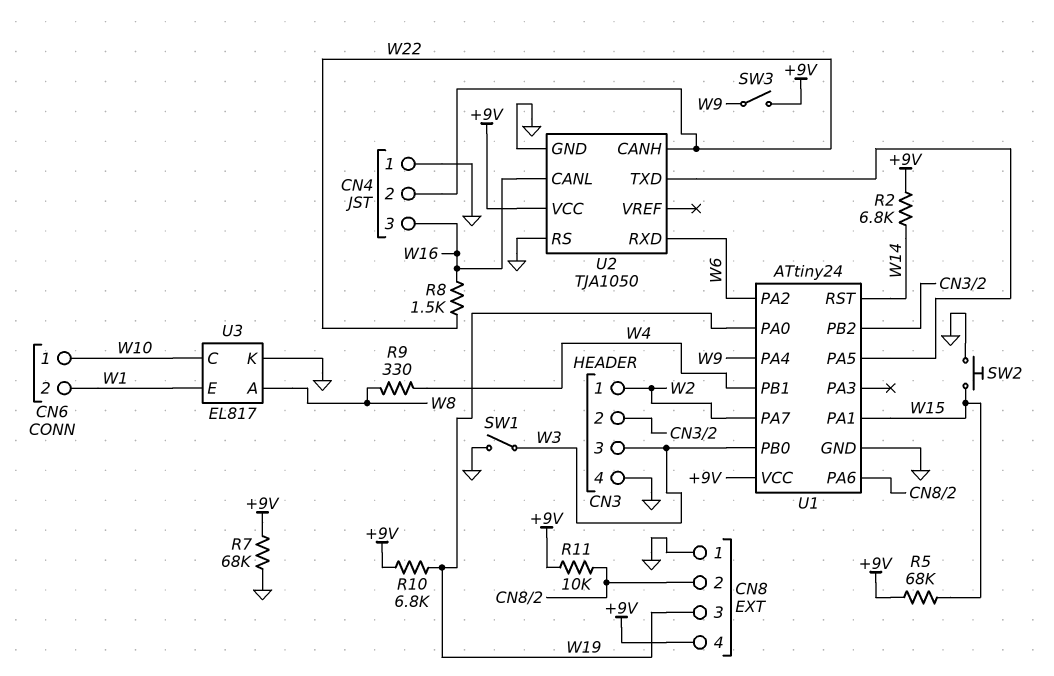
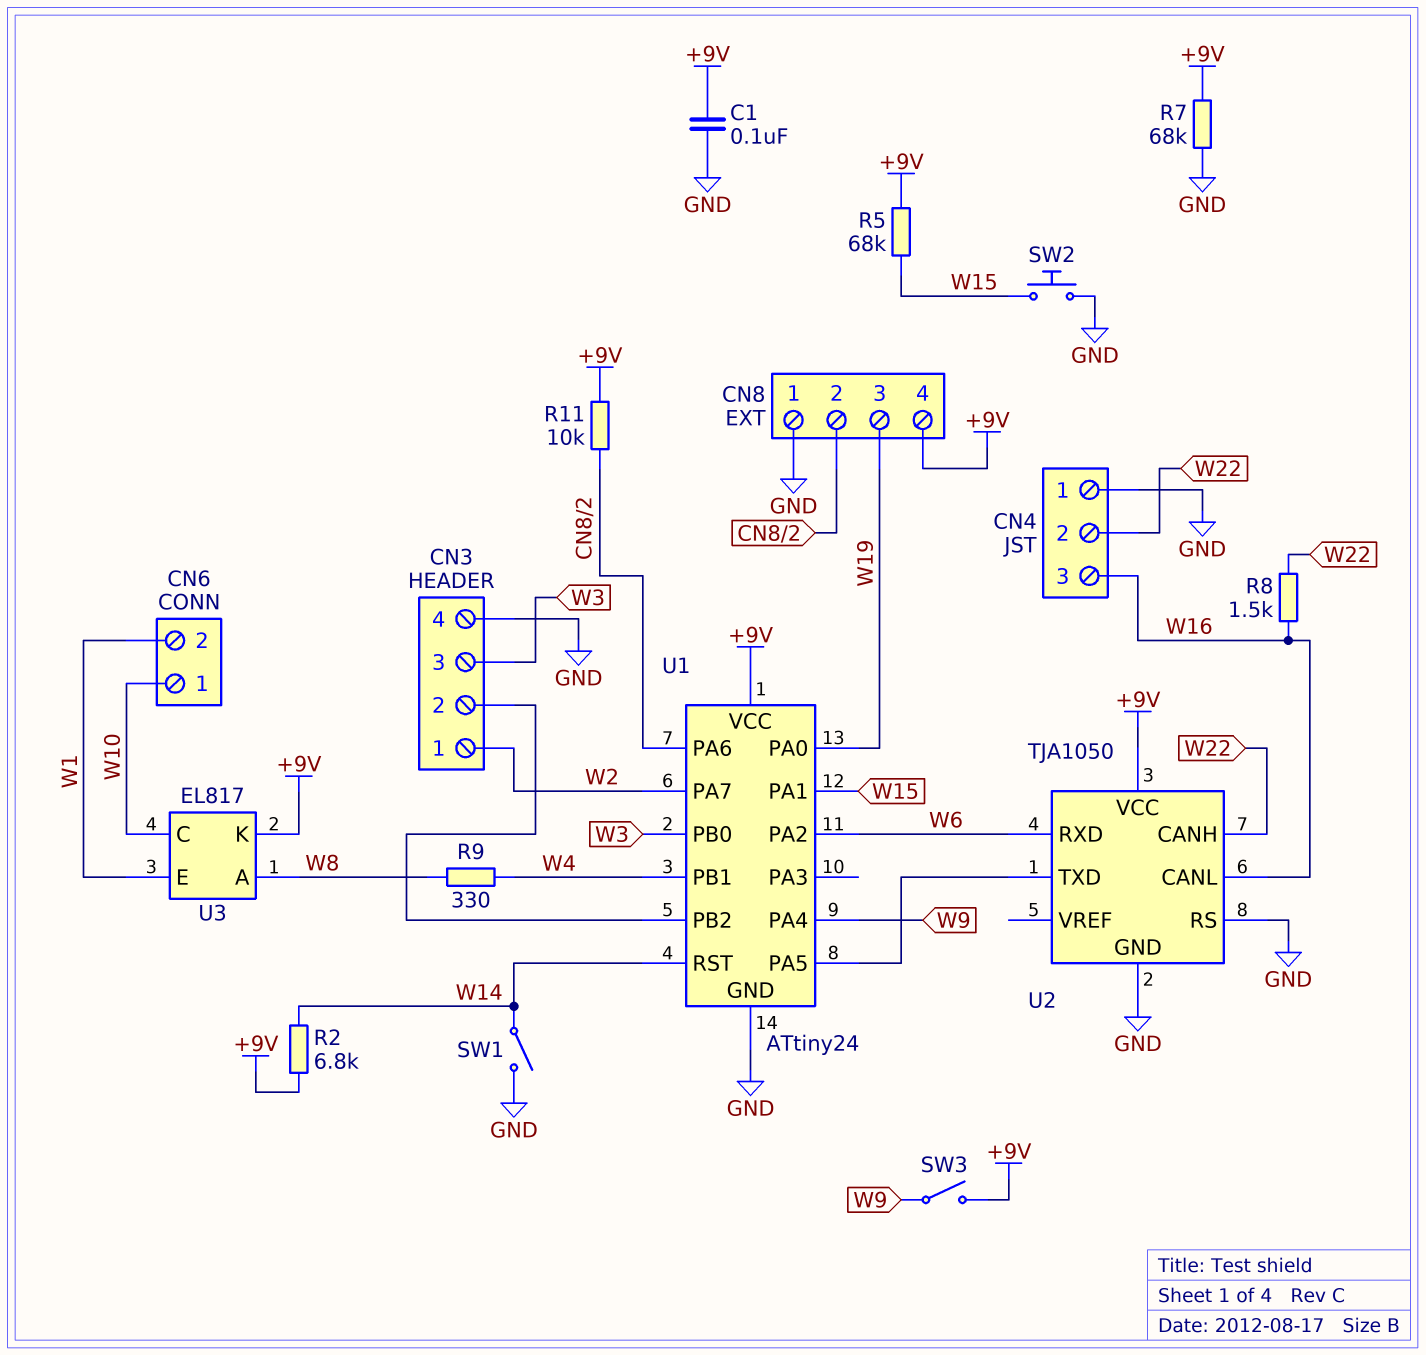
C1: none -> 100nF (+9V, GND)
R10: 6.8k (+9V, W19) -> none
SW1: switch (GND, W3) -> switch (GND, W14)
U3 pin K: GND -> +9V

